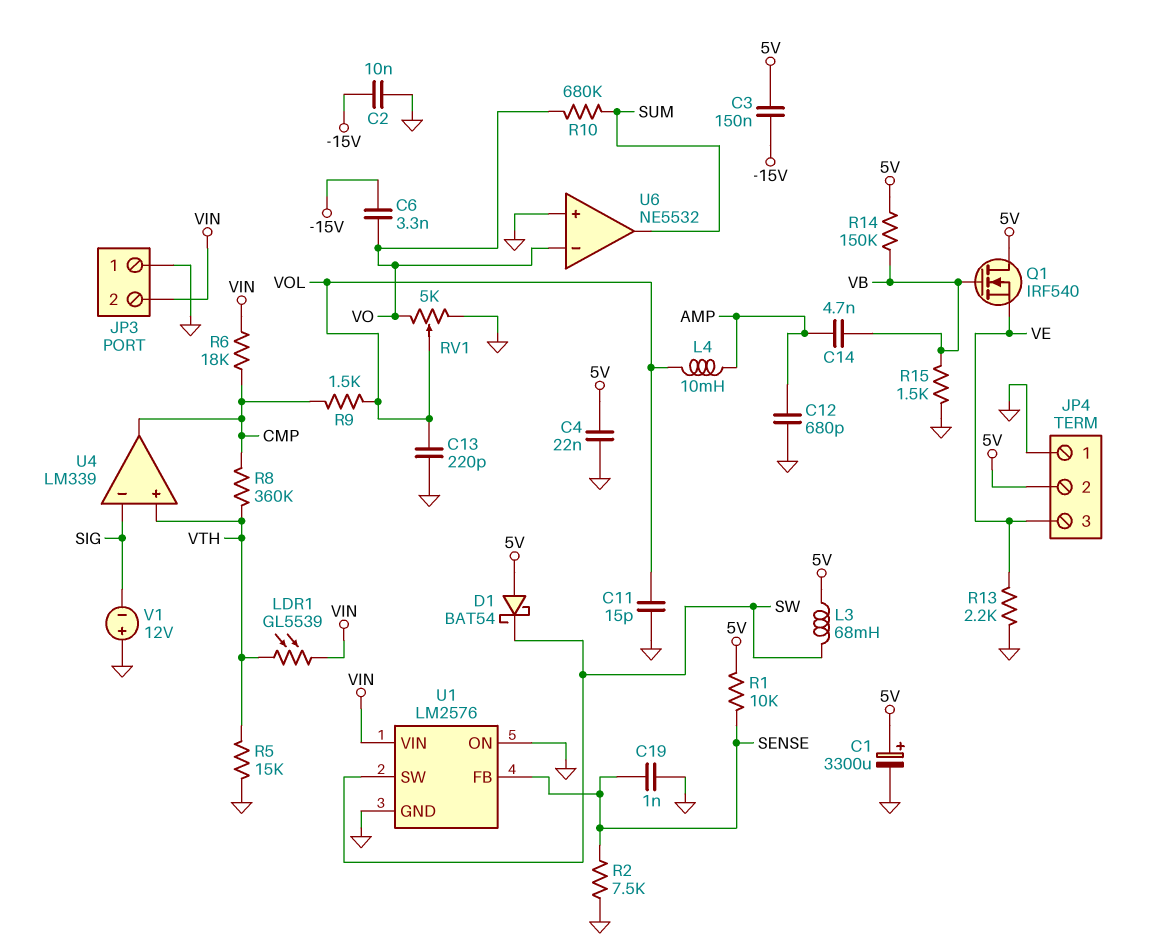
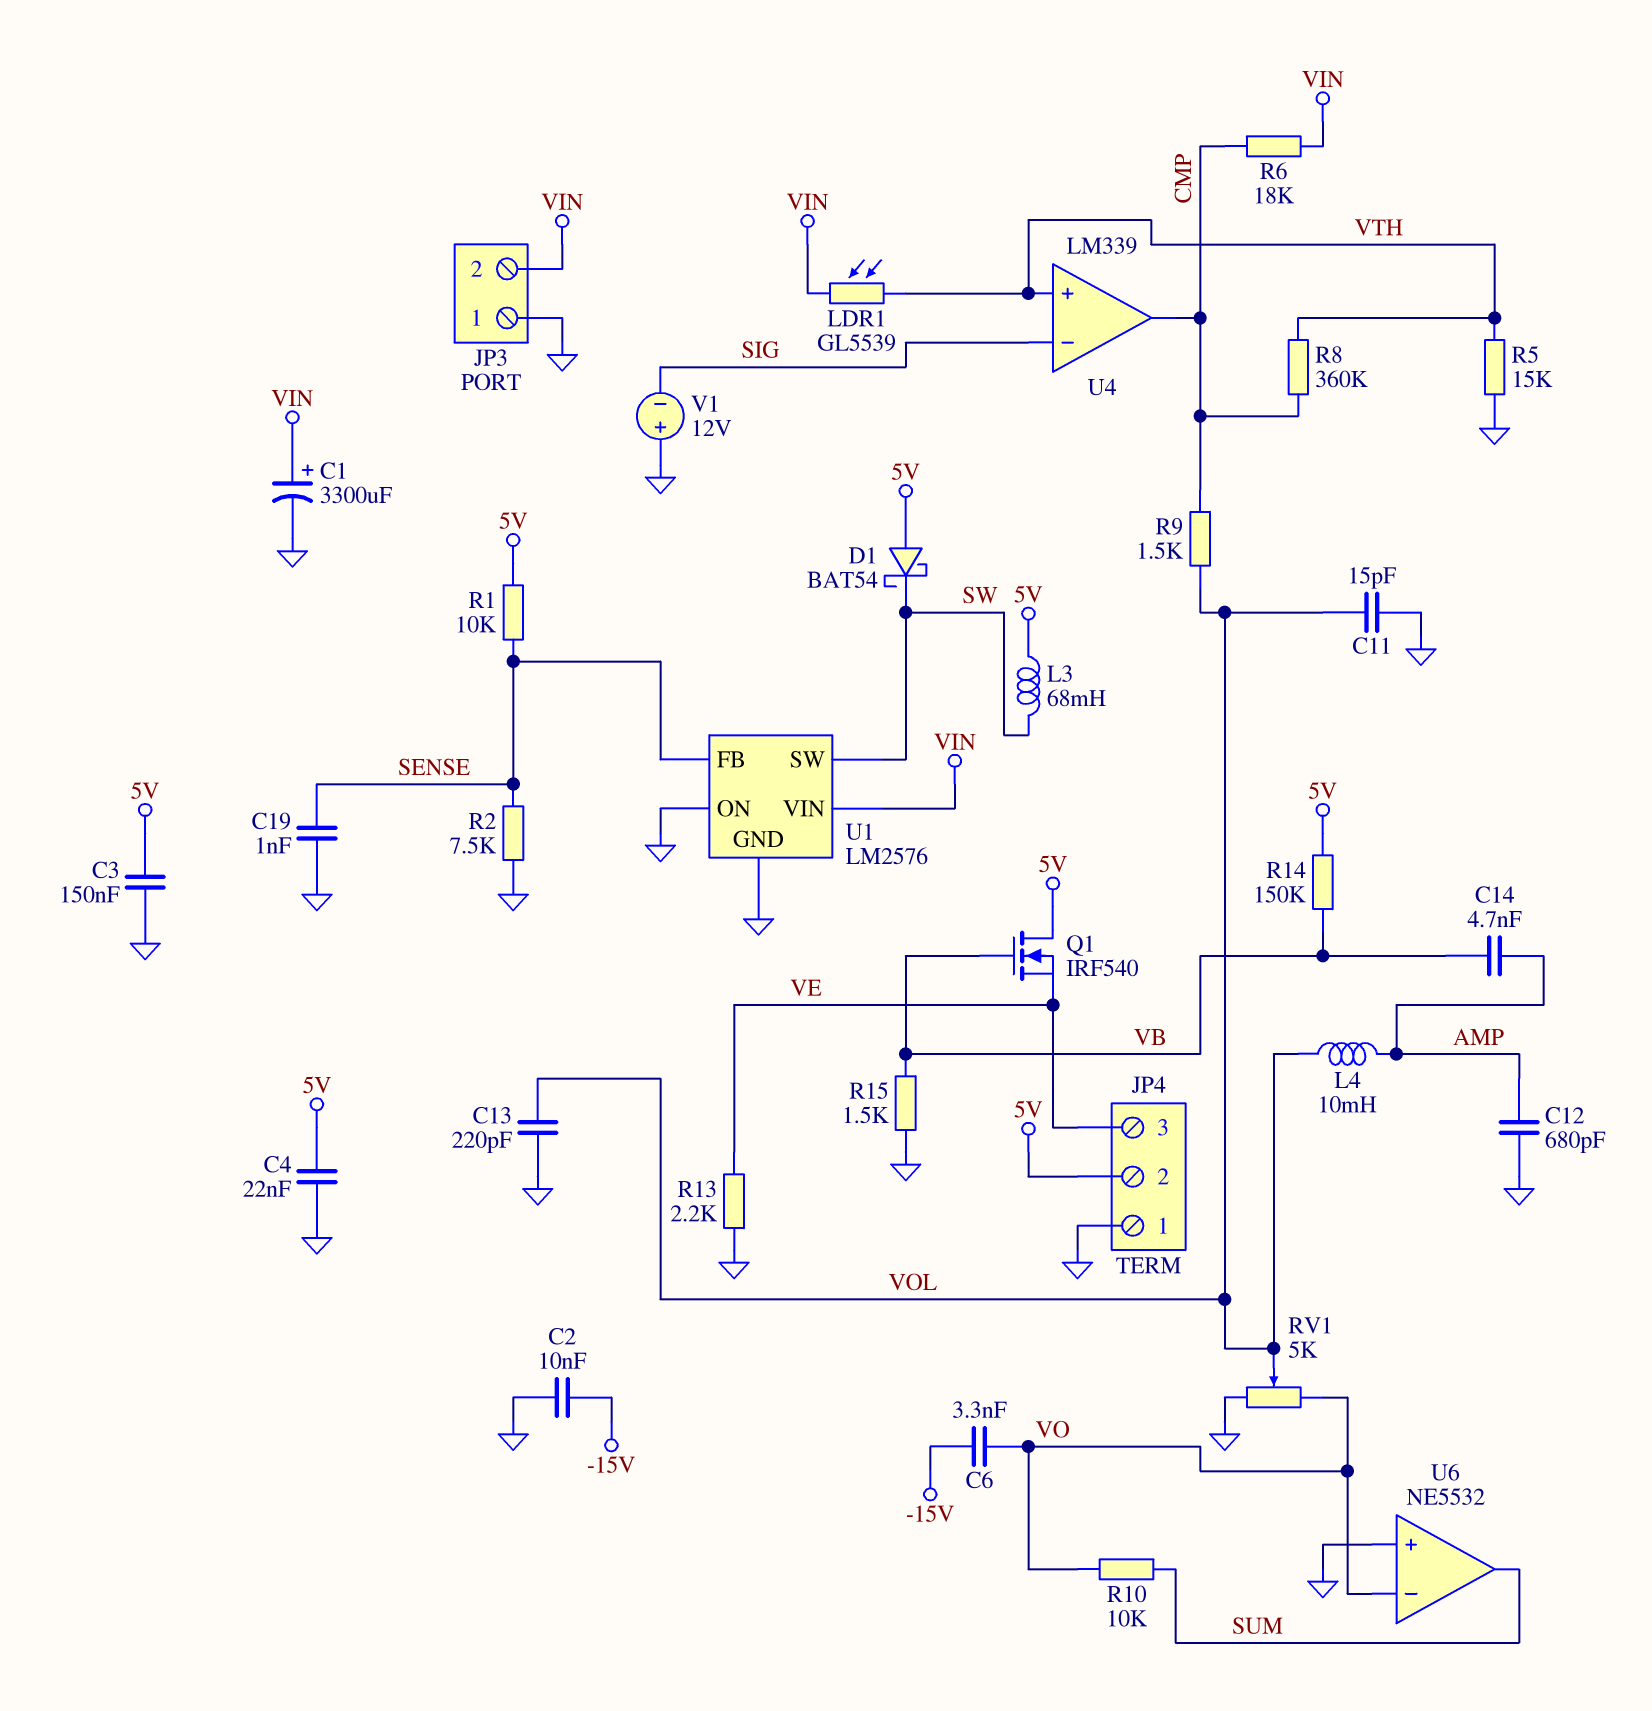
C1: 3300uF (plus 5V, minus GND) -> 3300uF (plus VIN, minus GND)
C3: 150nF (-15V, 5V) -> 150nF (5V, GND)
R10: 680k (SUM, VO) -> 10k (SUM, VO)

